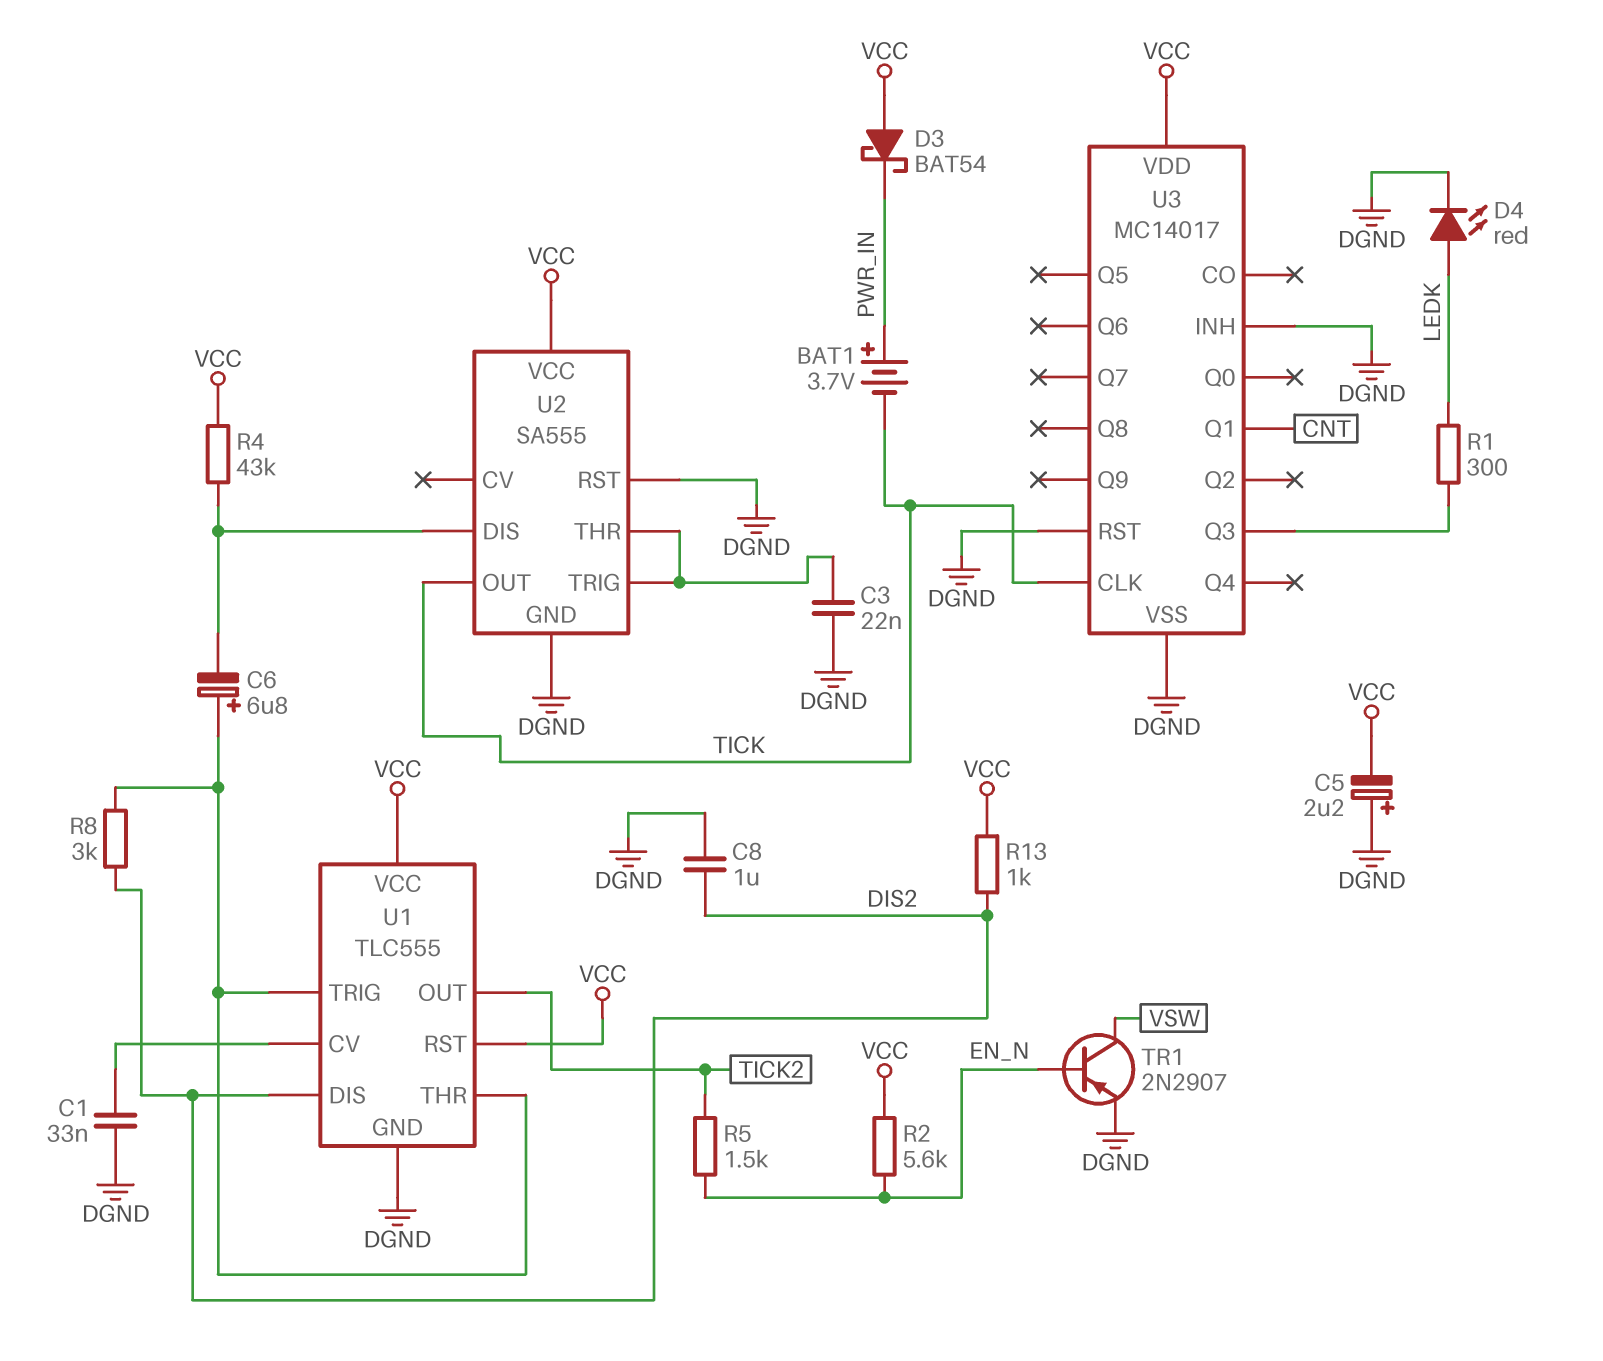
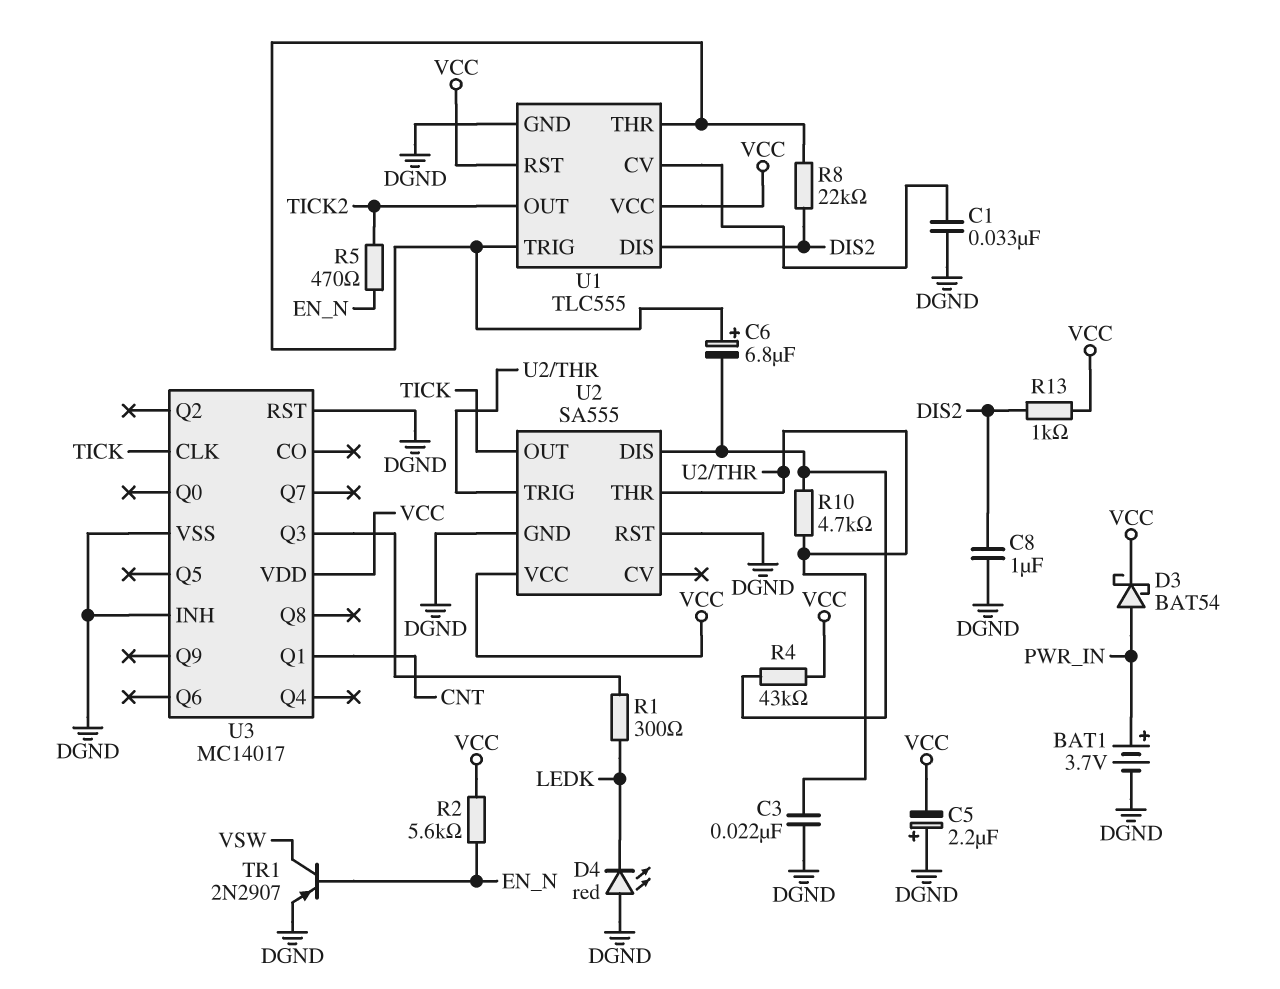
BAT1: 3.7V (plus PWR_IN, minus TICK) -> 3.7V (plus PWR_IN, minus DGND)
D3: schottky BAT54 (A VCC, K PWR_IN) -> schottky BAT54 (A PWR_IN, K VCC)
D4: LED red (A LEDK, K DGND) -> LED red (A DGND, K LEDK)
R5: 1.5k (EN_N, TICK2) -> 470 (EN_N, TICK2)
R8: 3k (DIS2, U1/THR) -> 22k (DIS2, U1/THR)
R10: none -> 4.7k (U2/DIS, U2/THR)

